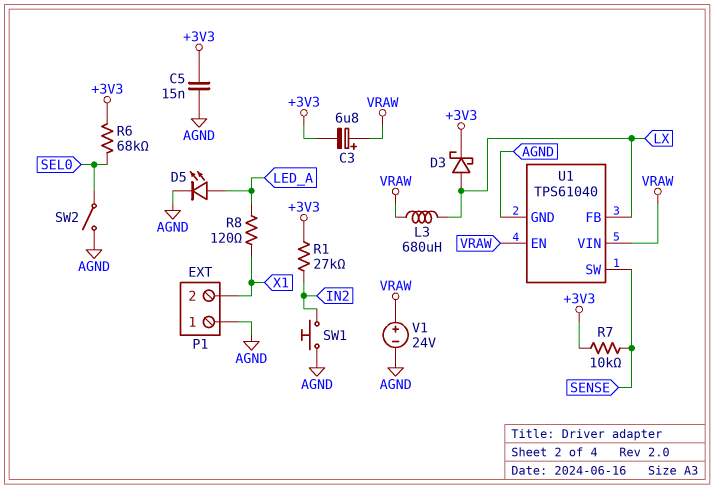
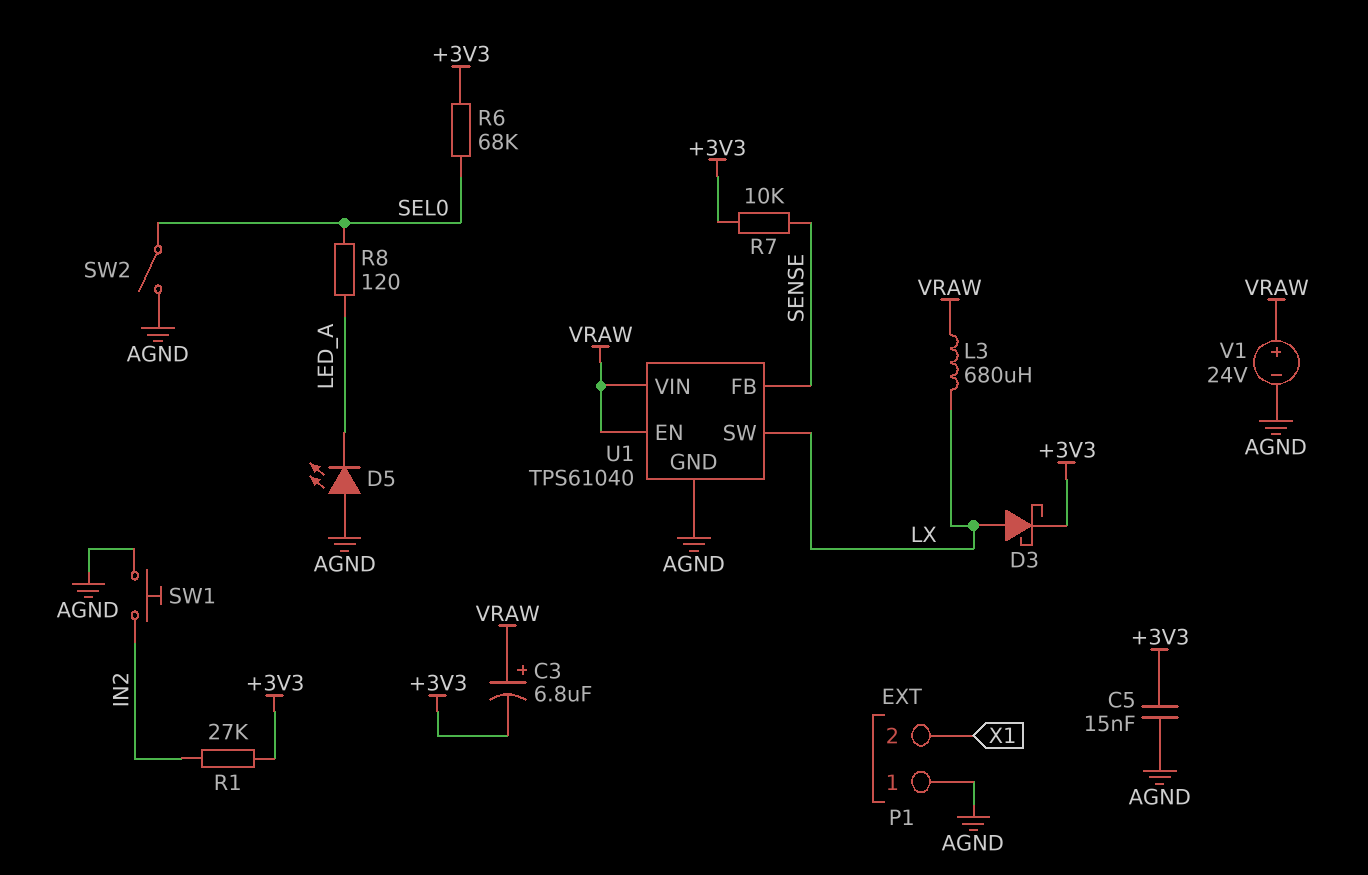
D5: LED (A LED_A, K AGND) -> LED (A AGND, K LED_A)
R8: 120 (LED_A, X1) -> 120 (LED_A, SEL0)
U1 pin FB: LX -> SENSE
U1 pin SW: SENSE -> LX

